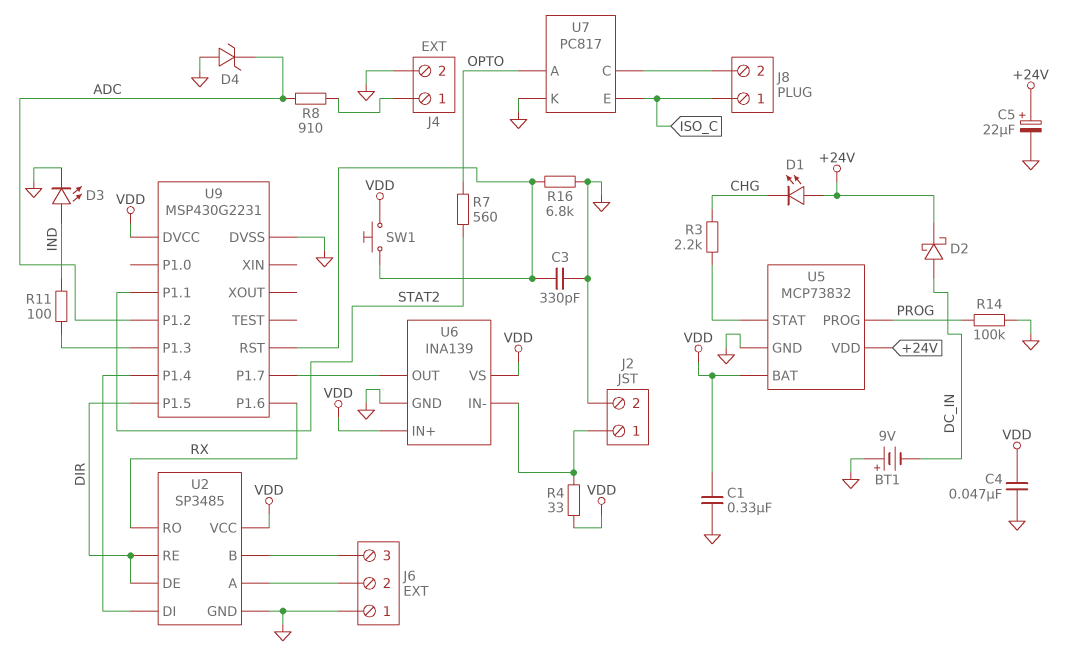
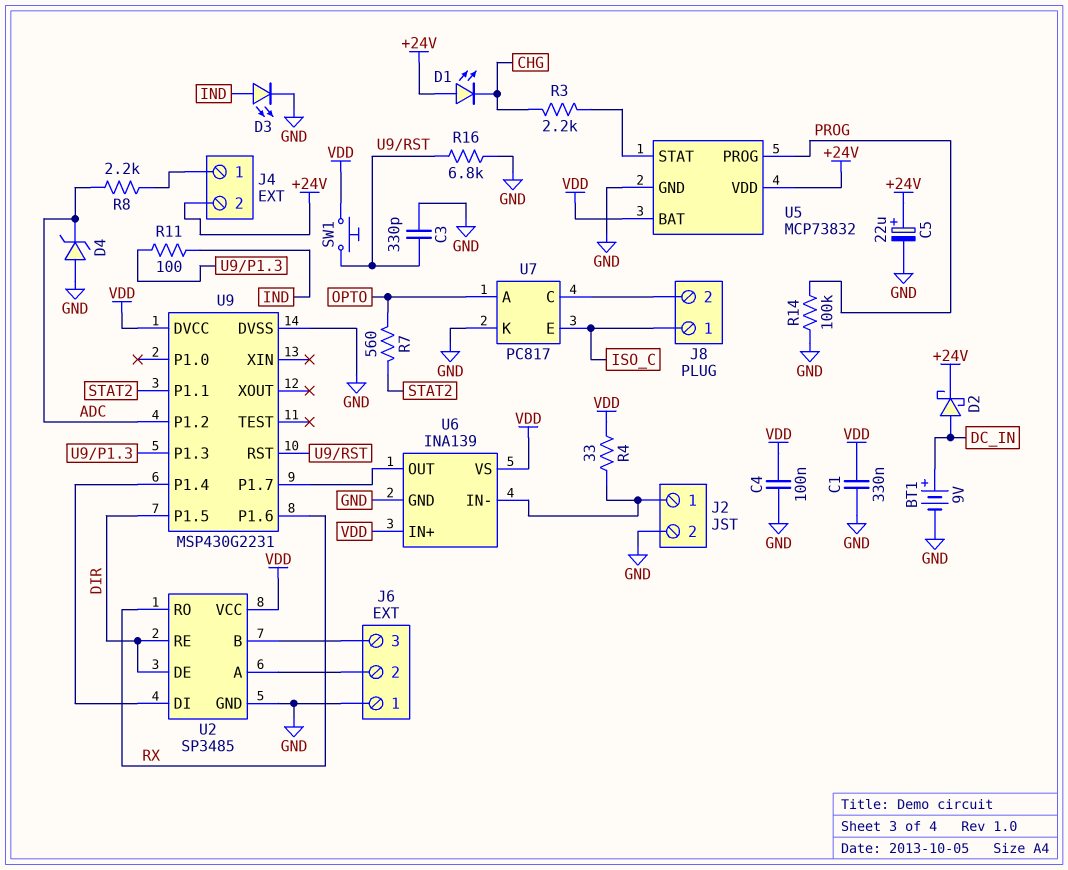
BT1: 9V (plus GND, minus DC_IN) -> 9V (plus DC_IN, minus GND)
C4: 47nF (GND, VDD) -> 100nF (GND, VDD)
J4 pin 2: GND -> +24V
R8: 910 (ADC, J4/1) -> 2.2k (ADC, J4/1)

